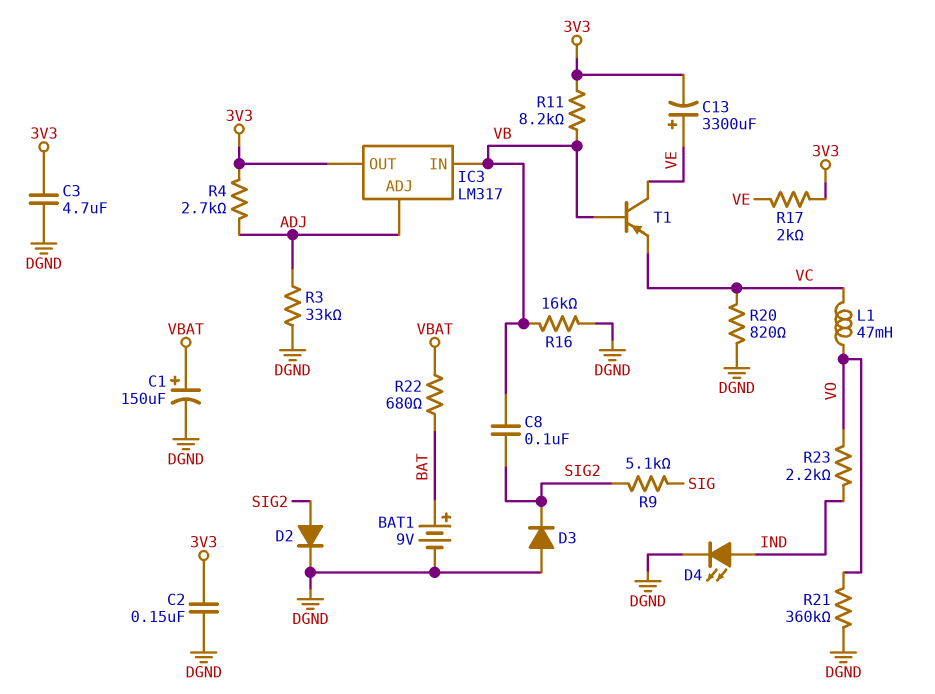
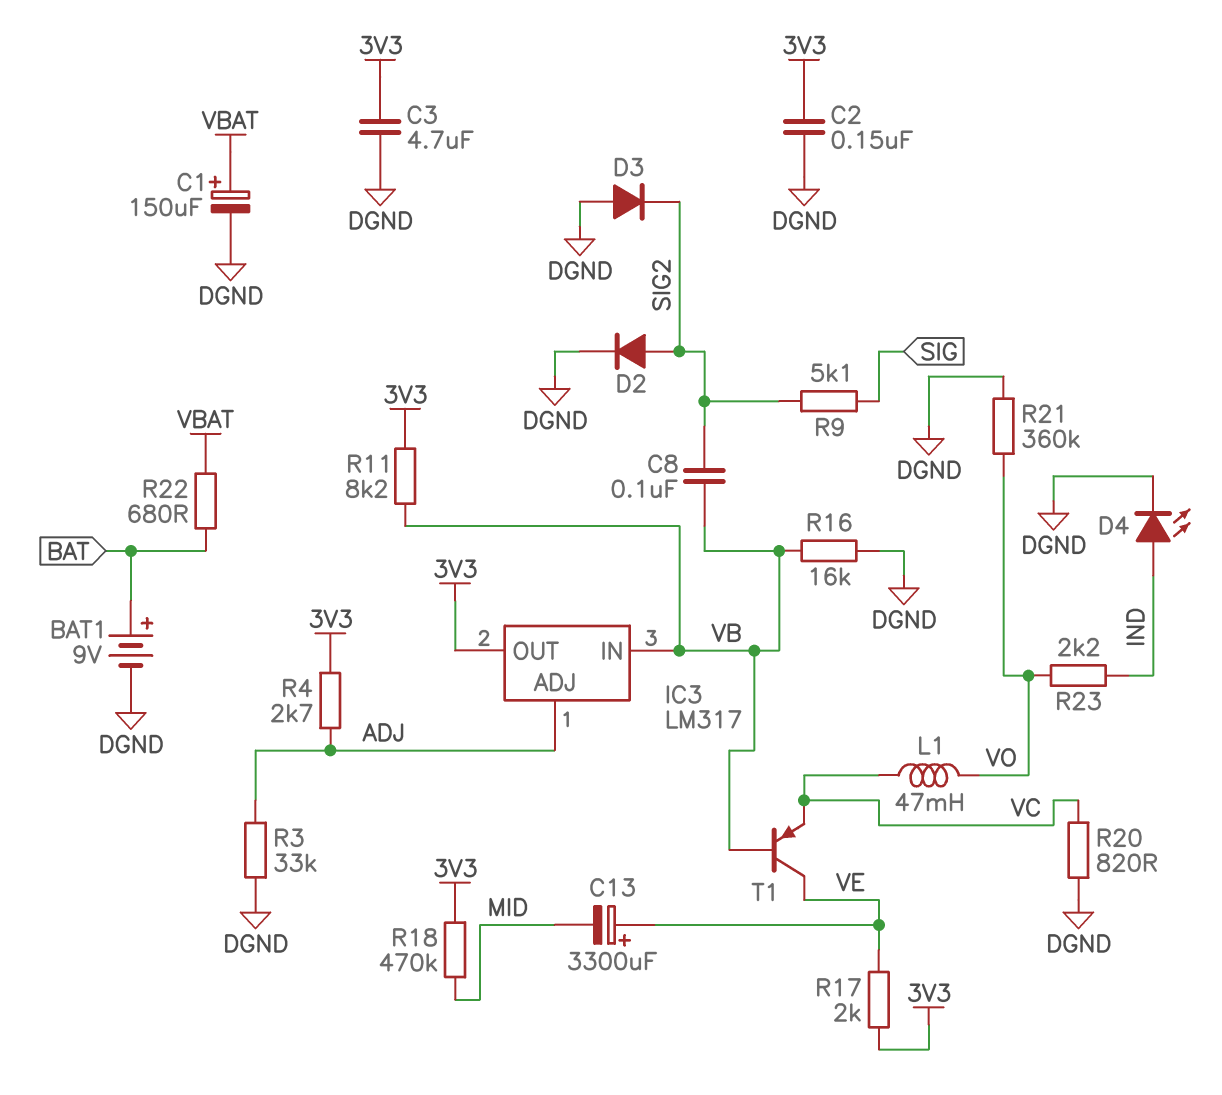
C13: 3300uF (plus VE, minus 3V3) -> 3300uF (plus VE, minus MID)
R18: none -> 470k (3V3, MID)

